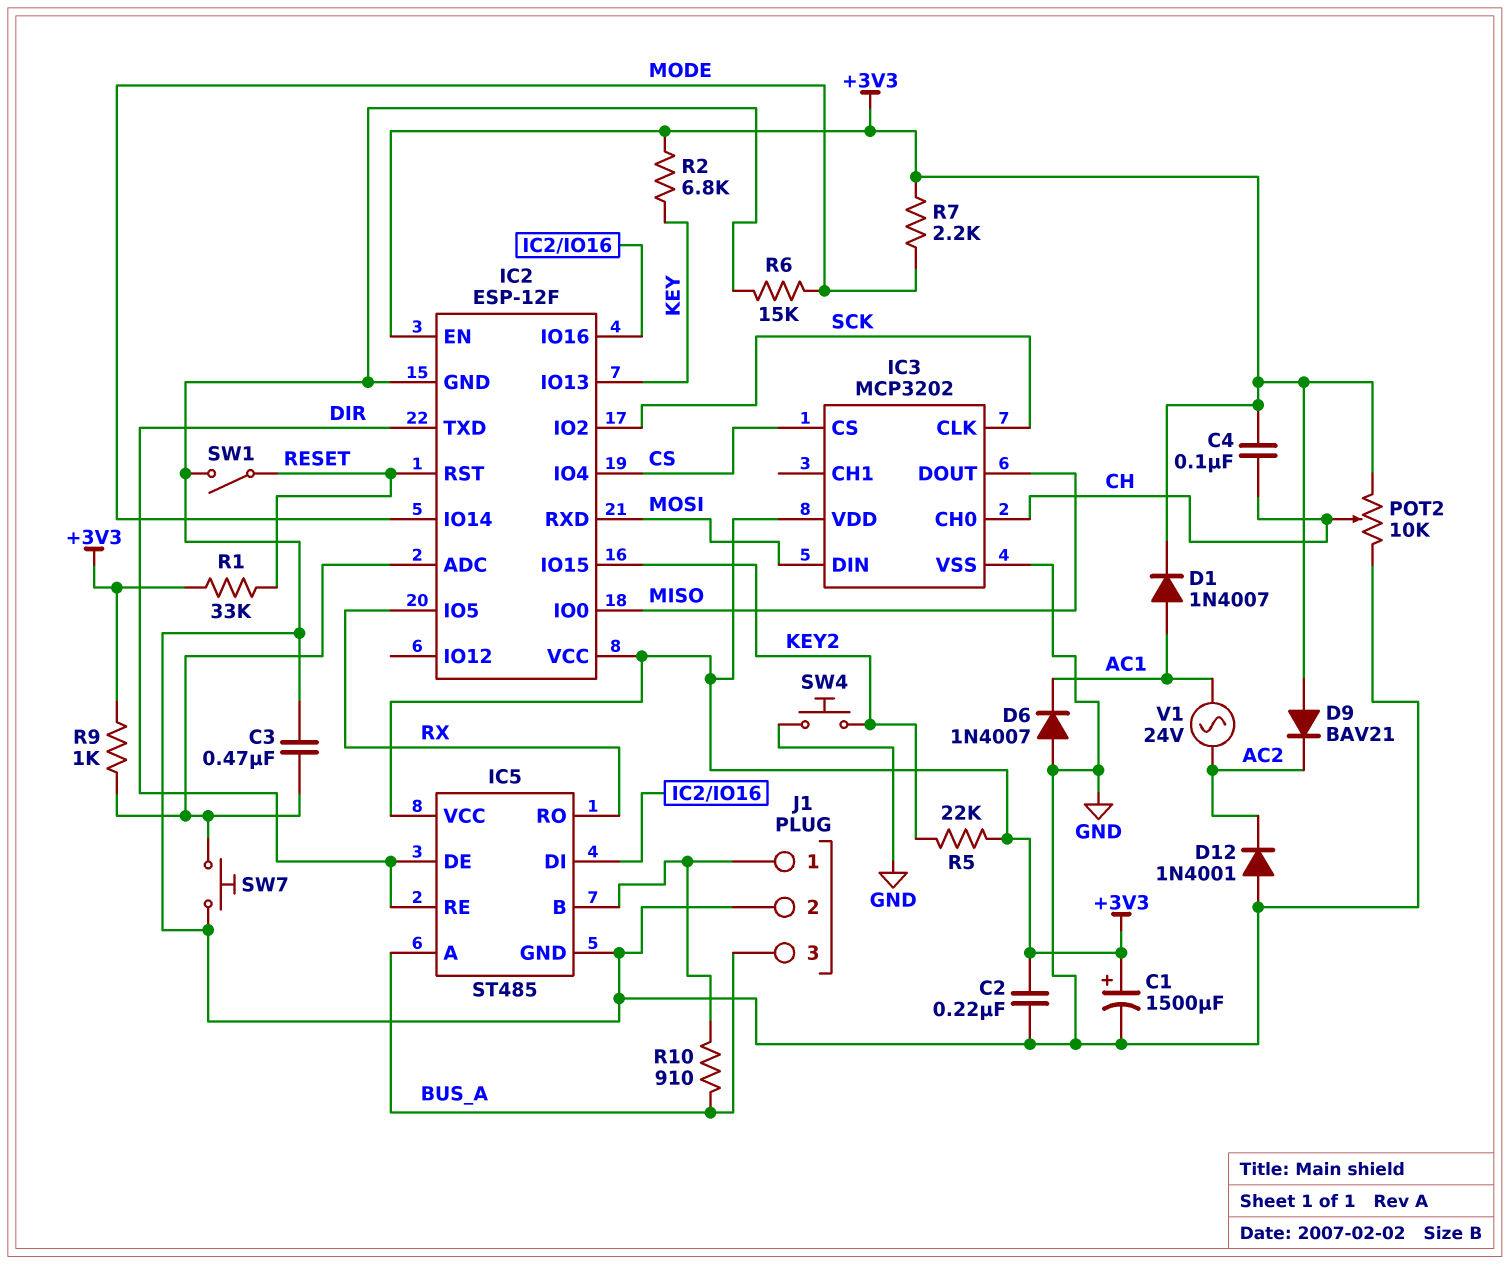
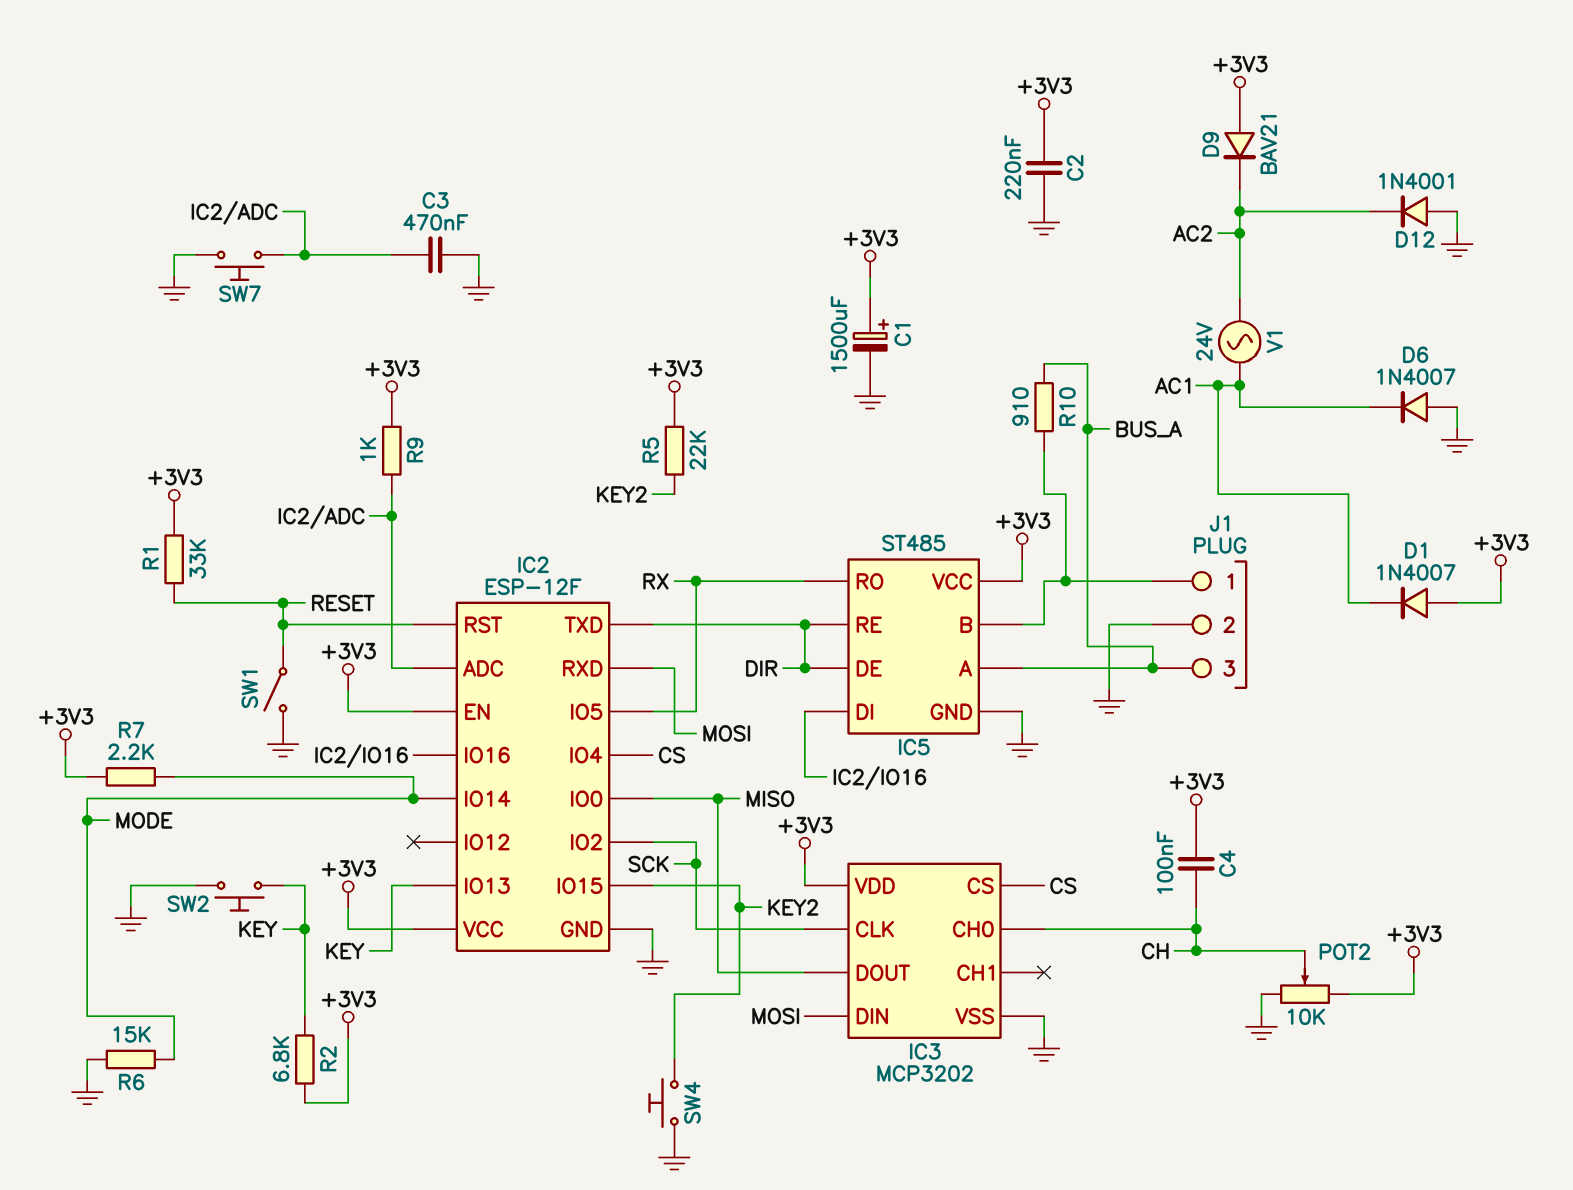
D1: diode 1N4007 (A AC1, K +3V3) -> diode 1N4007 (A +3V3, K AC1)
SW2: none -> button (GND, KEY)

